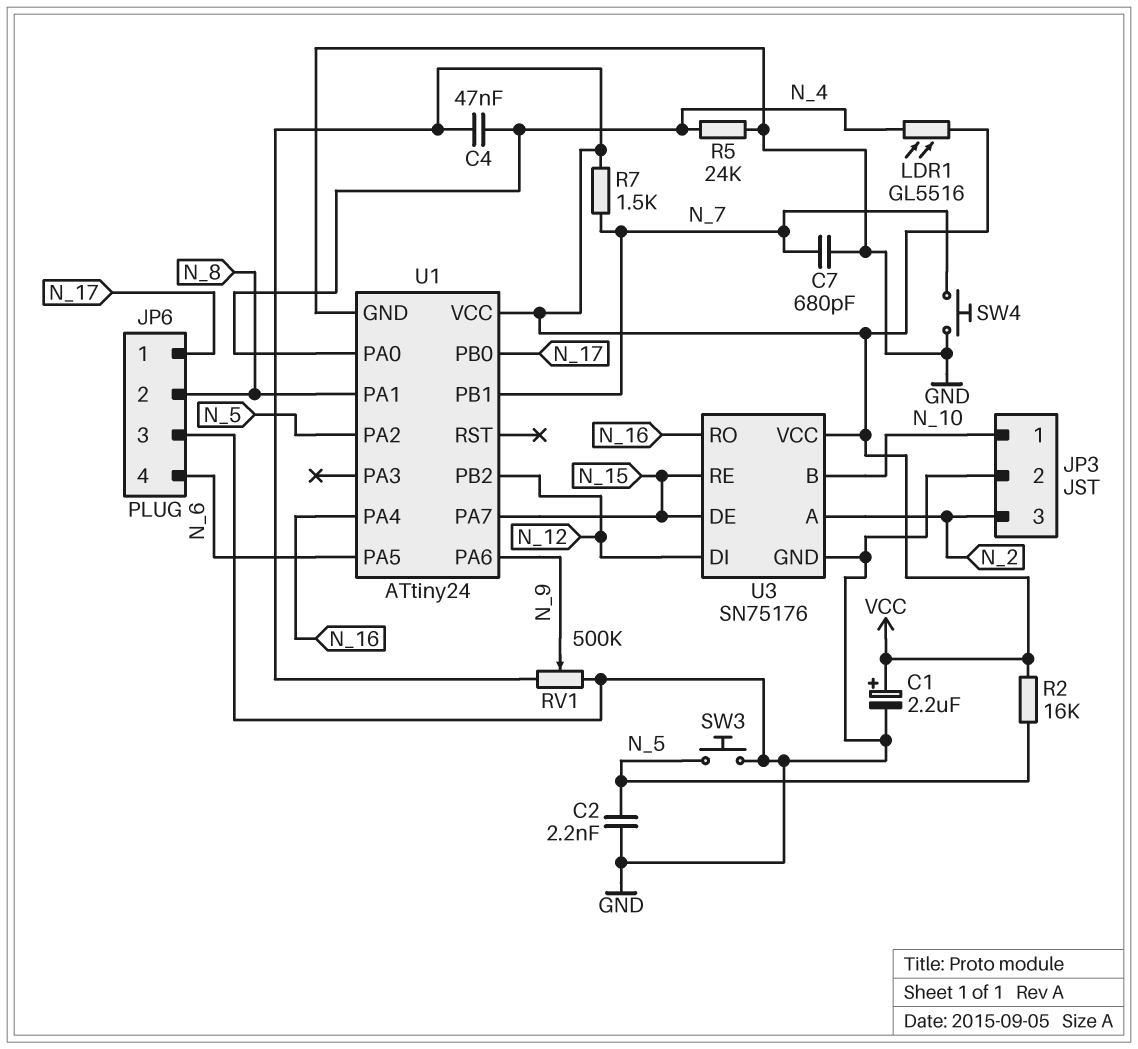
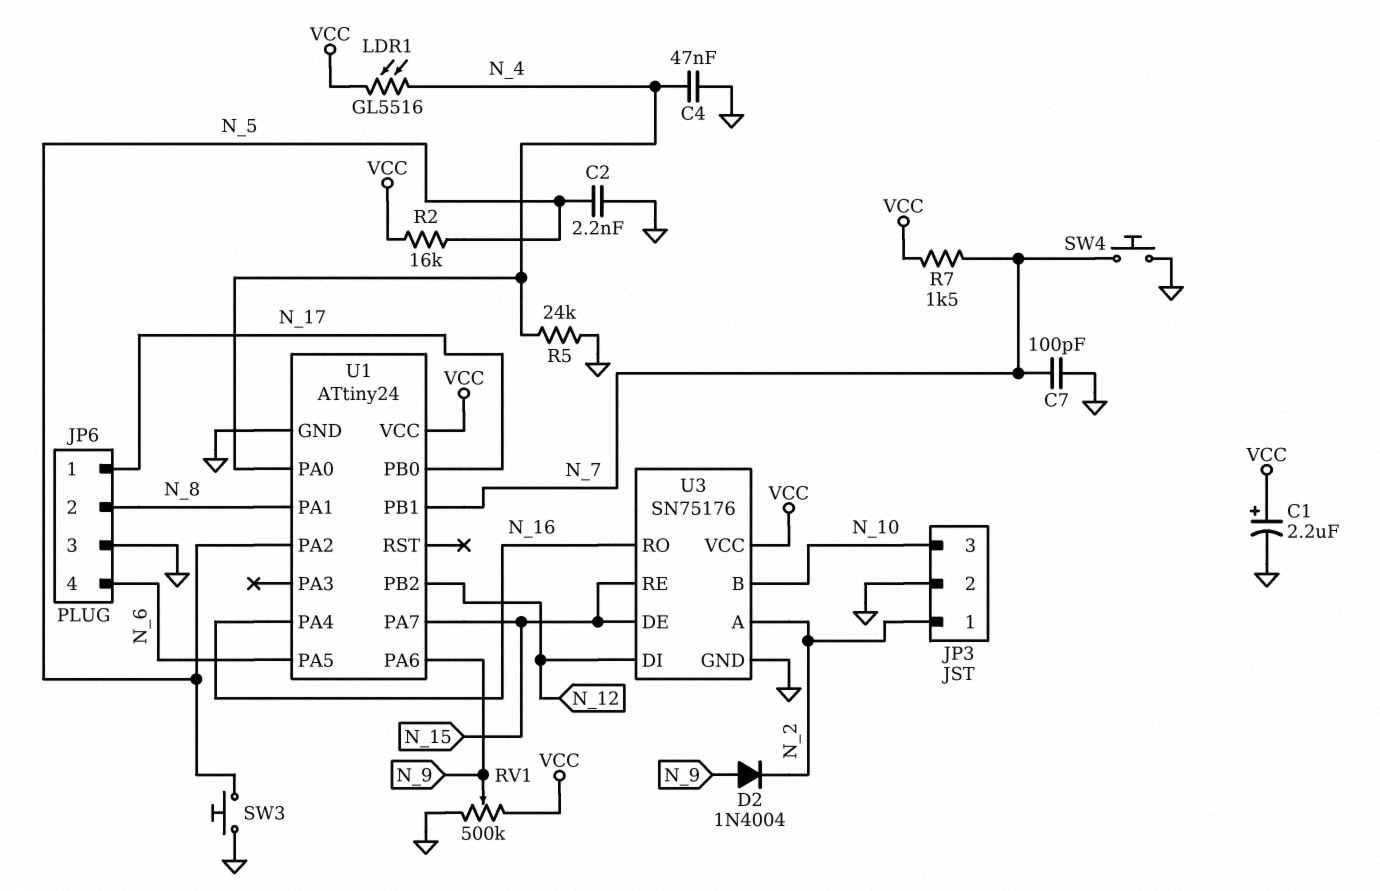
C4: 47nF (N_4, VCC) -> 47nF (GND, N_4)
C7: 680pF (GND, N_7) -> 100pF (GND, N_7)
D2: none -> diode 1N4004 (A N_9, K N_2)
JP3 pin 1: N_10 -> N_2
JP3 pin 3: N_2 -> N_10

